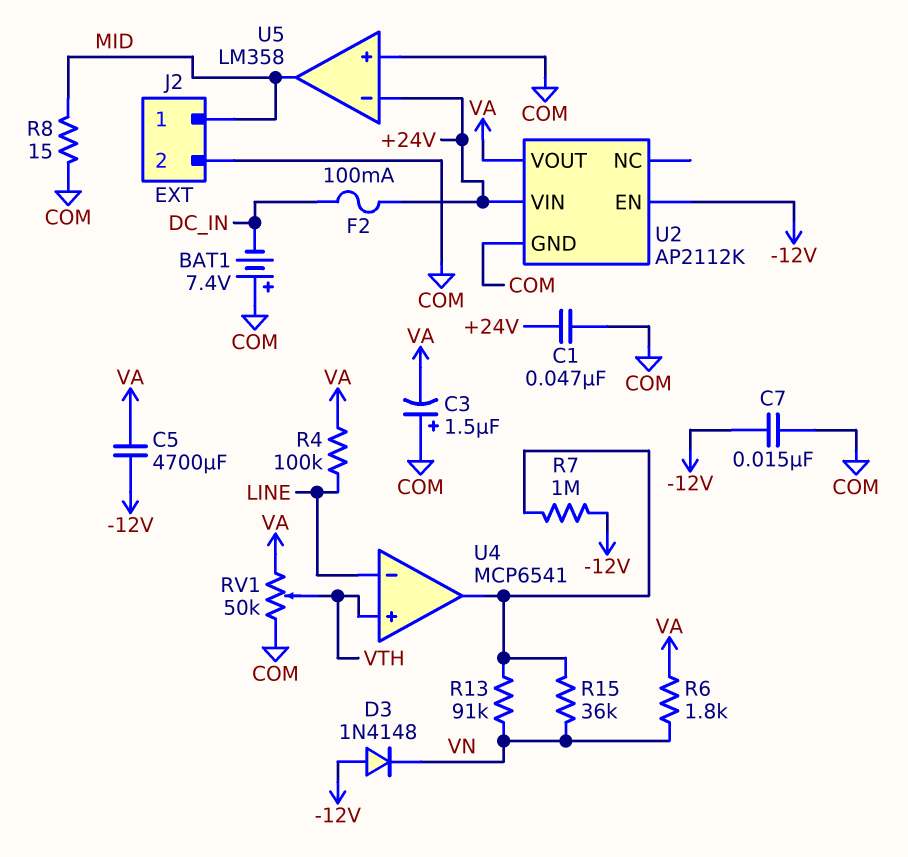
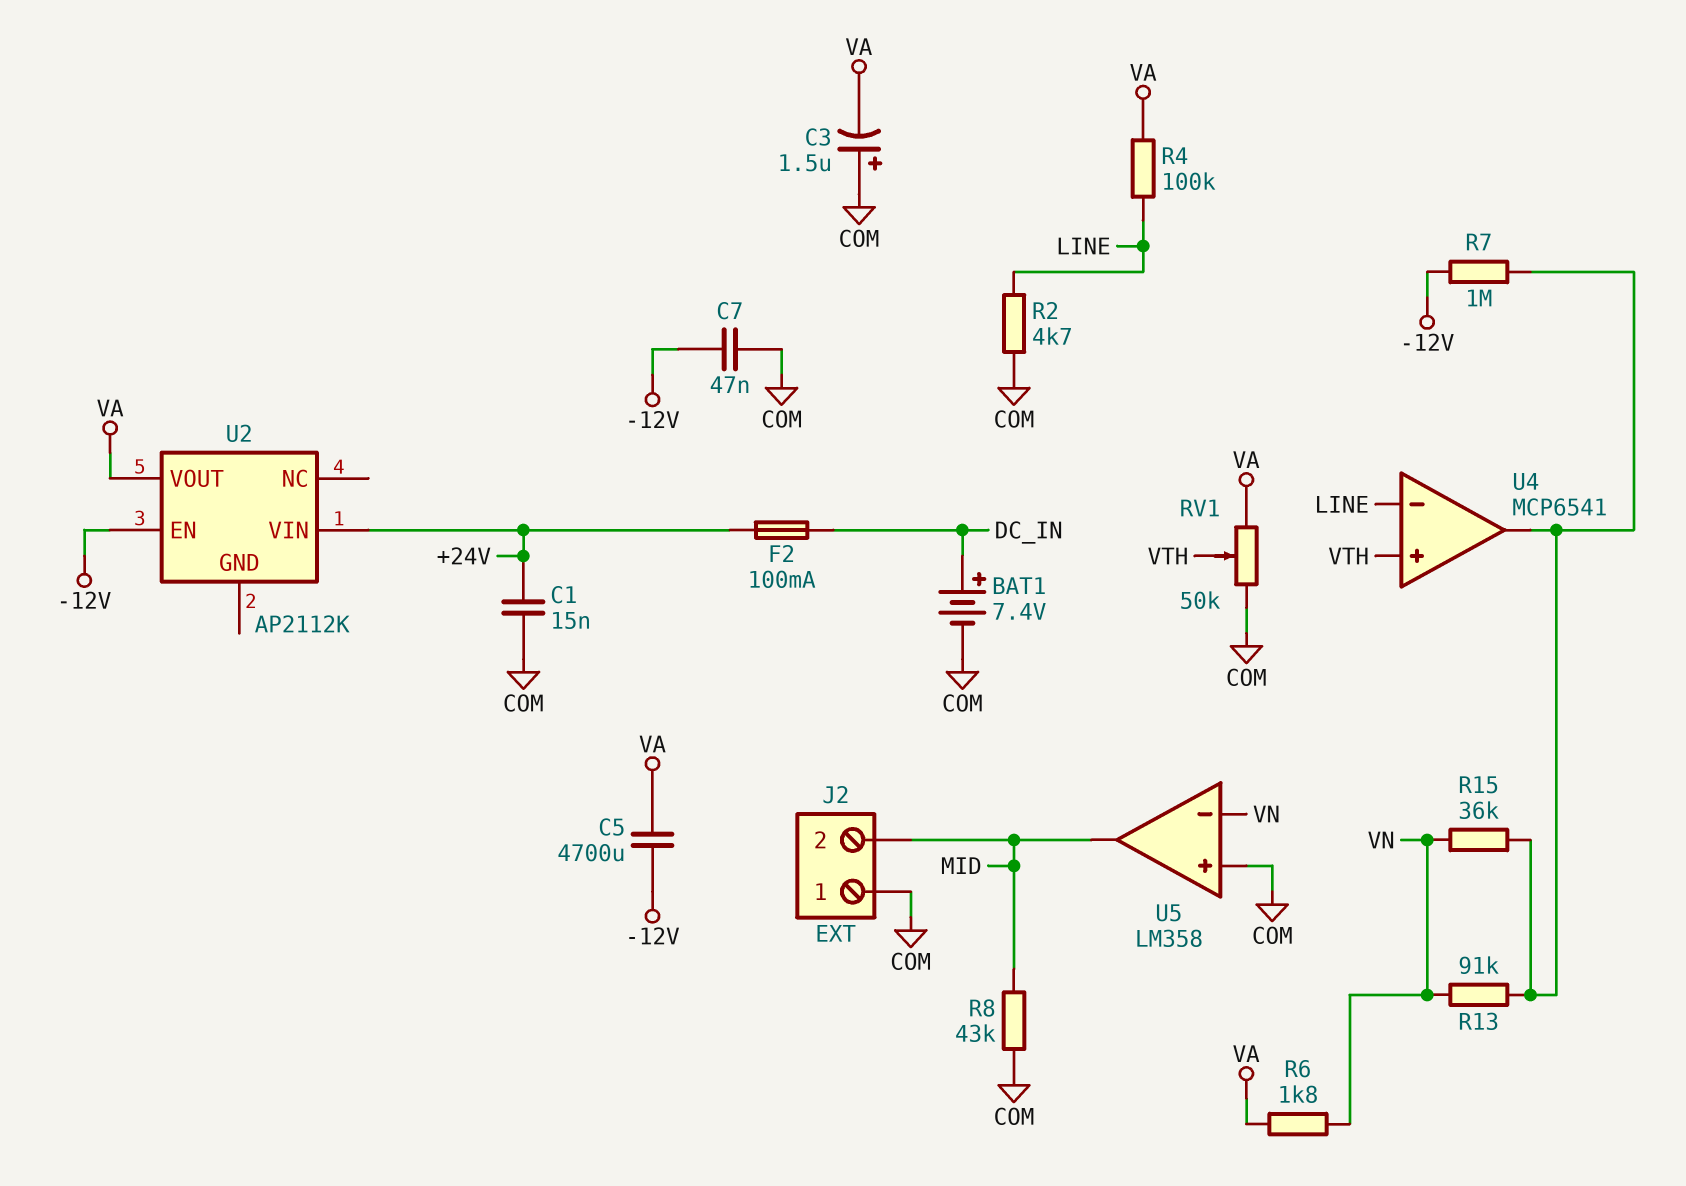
BAT1: 7.4V (plus COM, minus DC_IN) -> 7.4V (plus DC_IN, minus COM)
C1: 47nF (+24V, COM) -> 15nF (+24V, COM)
C7: 15nF (-12V, COM) -> 47nF (-12V, COM)
D3: diode 1N4148 (A -12V, K VN) -> none
J2 pin 1: MID -> COM
J2 pin 2: COM -> MID
R2: none -> 4.7k (COM, LINE)
R8: 15 (COM, MID) -> 43k (COM, MID)
U2 pin GND: COM -> none
U5 pin in-: +24V -> VN

